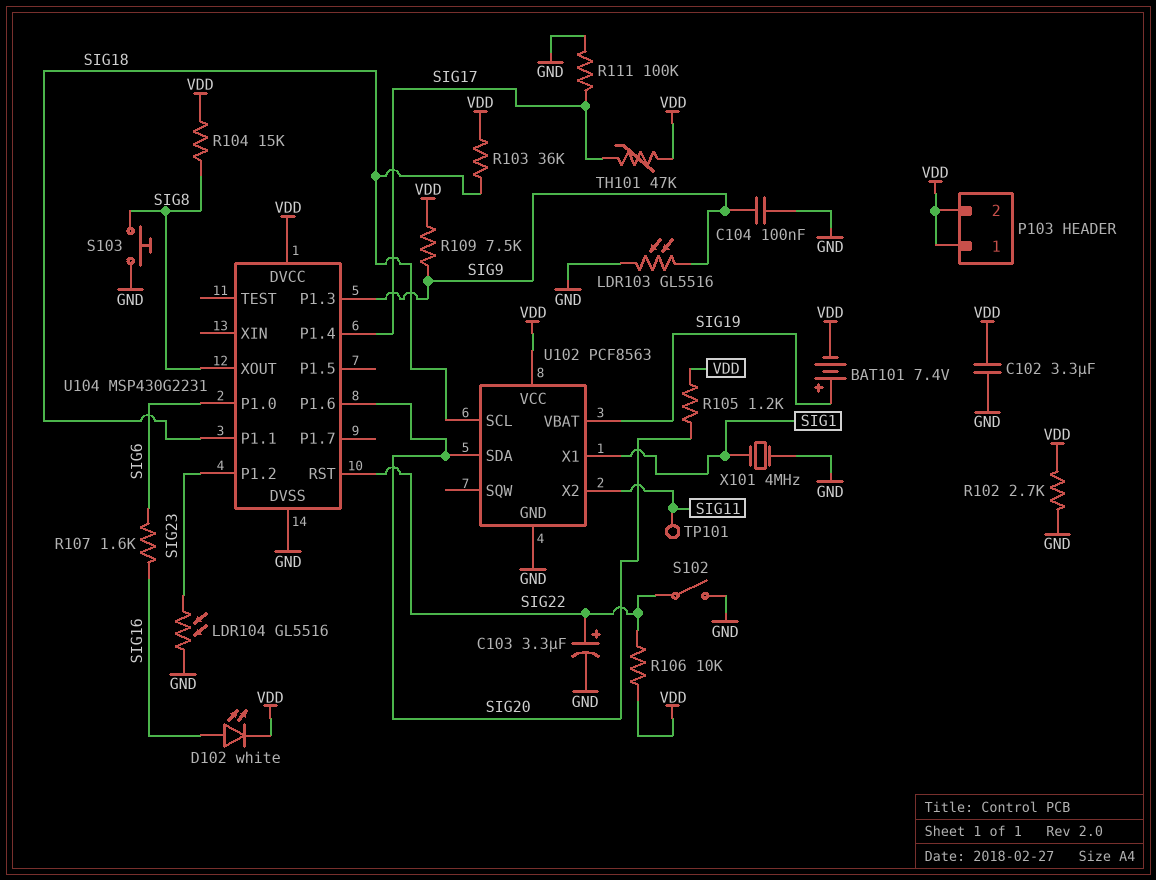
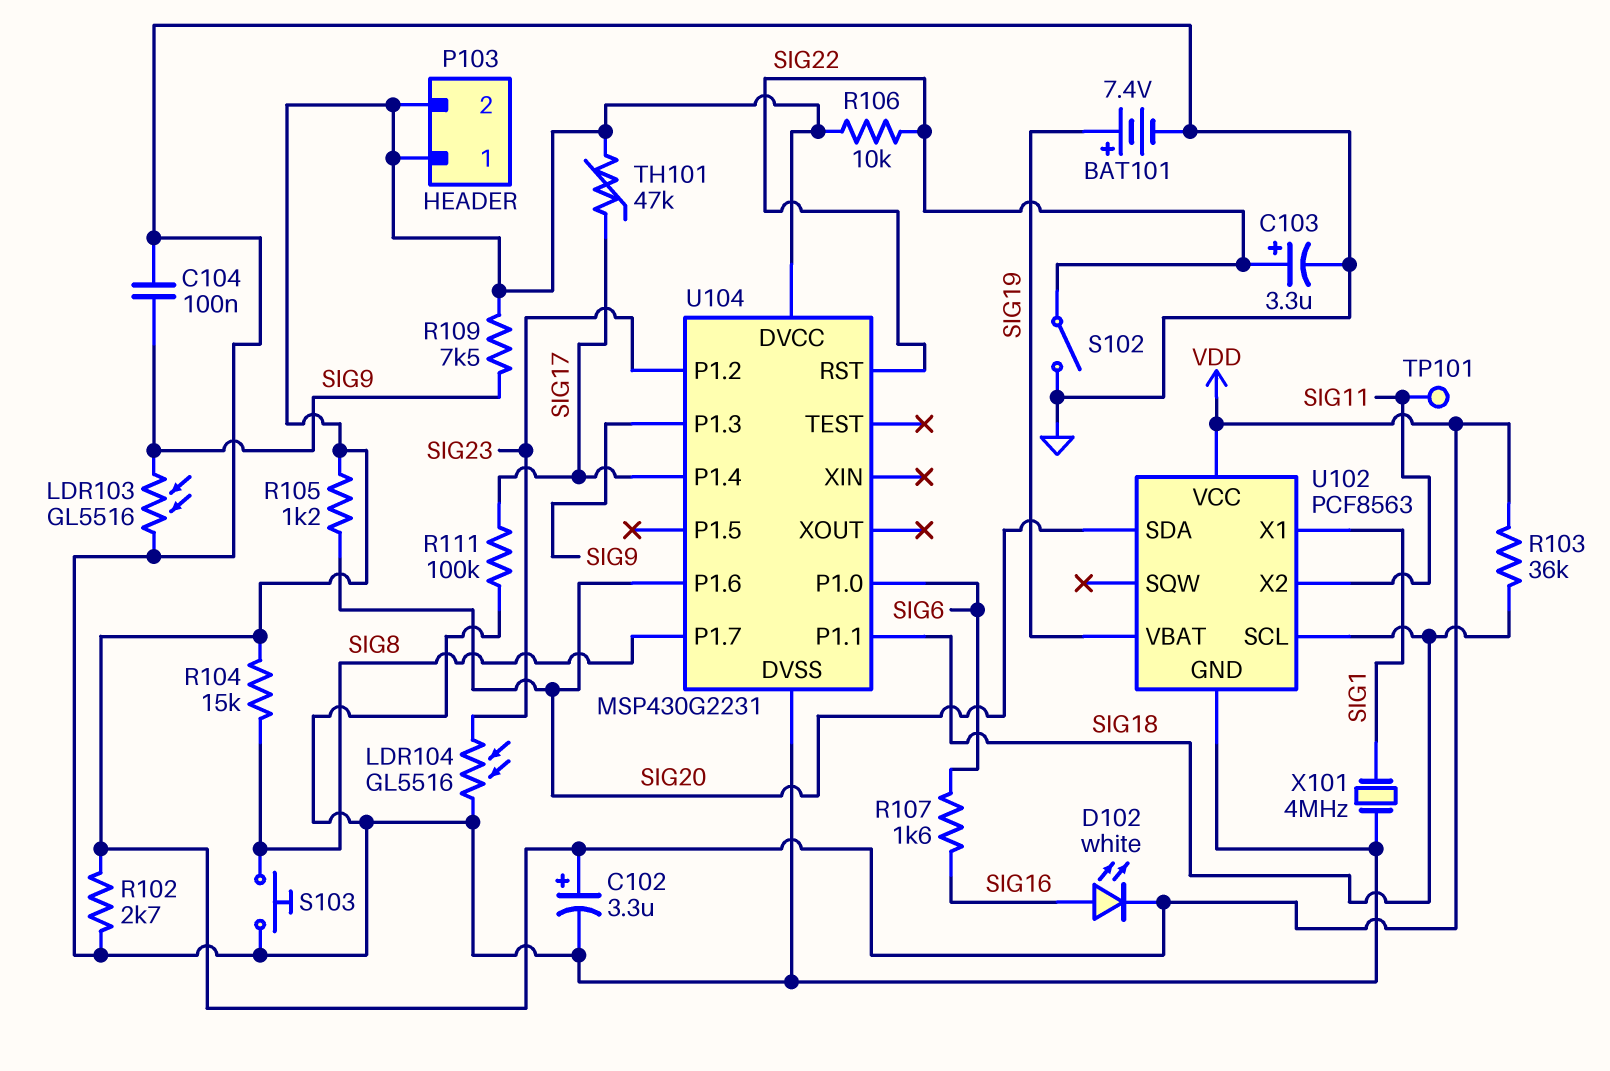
BAT101: 7.4V (plus SIG19, minus VDD) -> 7.4V (plus SIG19, minus GND)
C102: 3.3uF (GND, VDD) -> 3.3uF (plus VDD, minus GND)
U104 pin P1.7: none -> SIG8
U104 pin XOUT: SIG8 -> none

